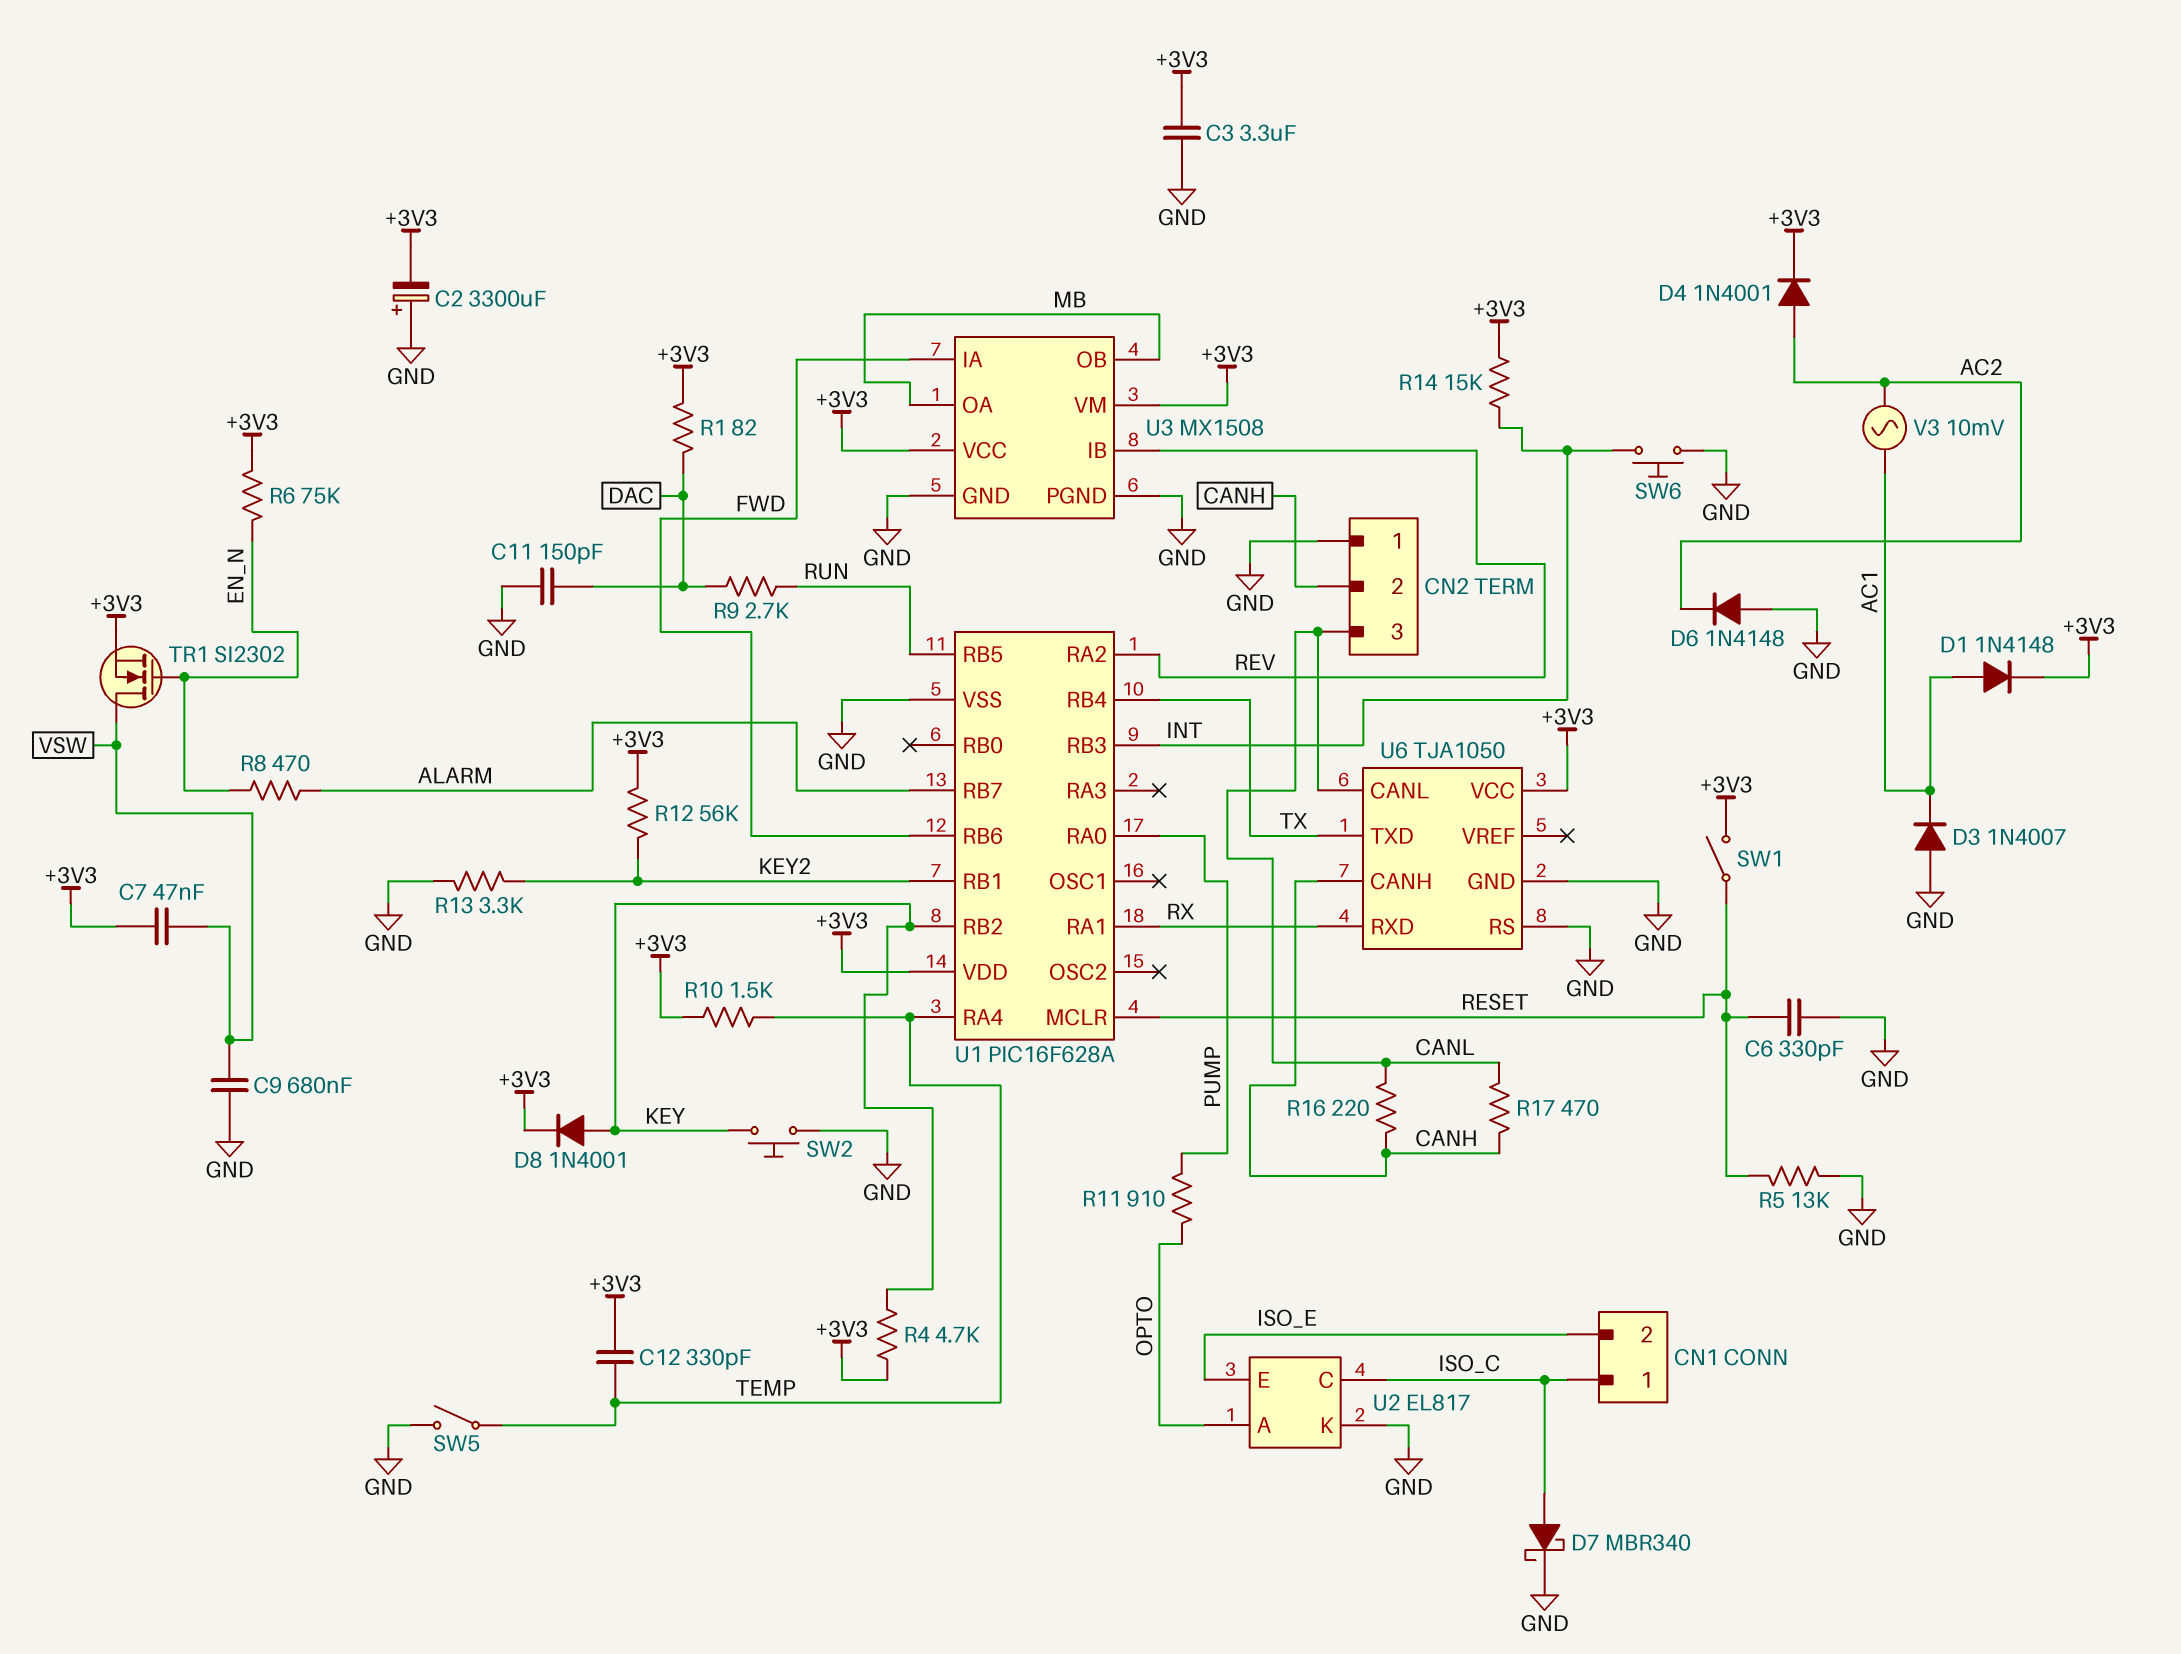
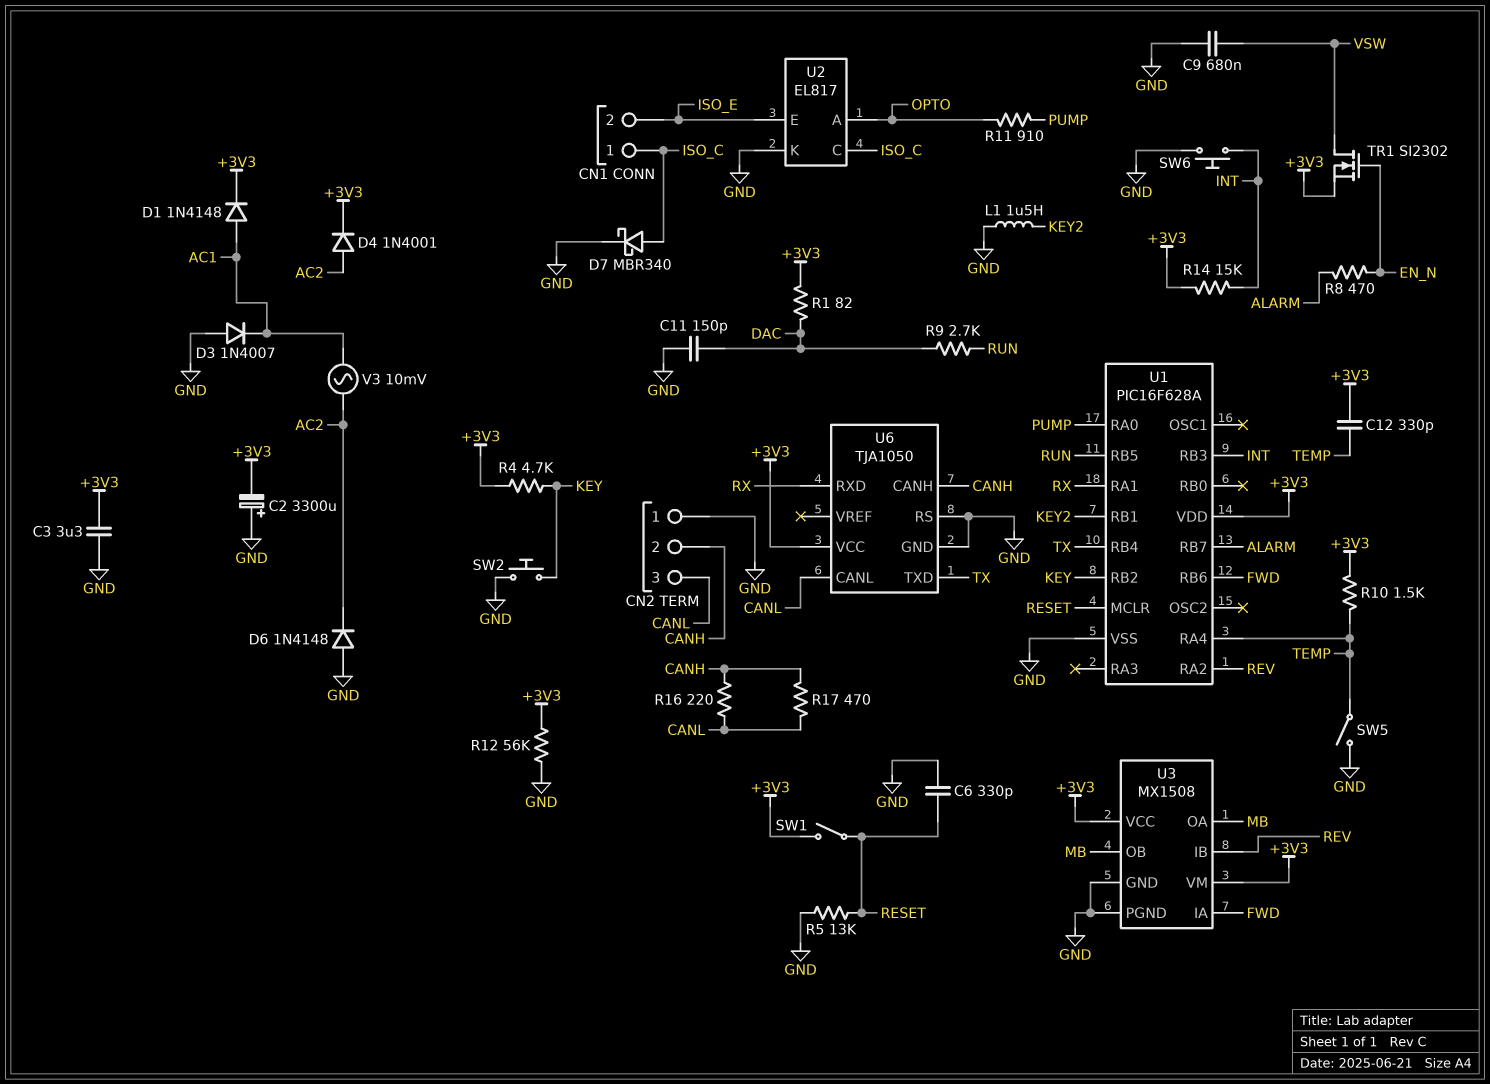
C7: 47nF (+3V3, VSW) -> none
D8: diode 1N4001 (A KEY, K +3V3) -> none
L1: none -> 1.5uH (GND, KEY2)
R6: 75k (+3V3, EN_N) -> none
R12: 56k (+3V3, KEY2) -> 56k (+3V3, GND)
R13: 3.3k (GND, KEY2) -> none

